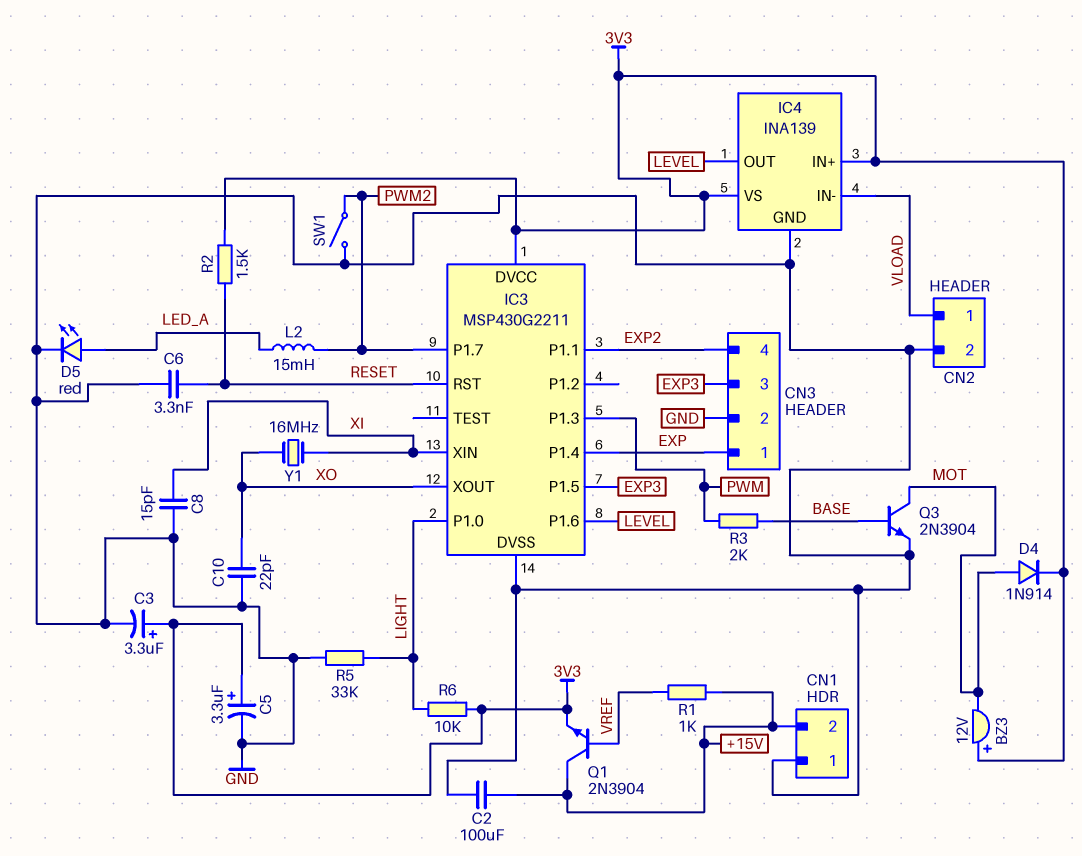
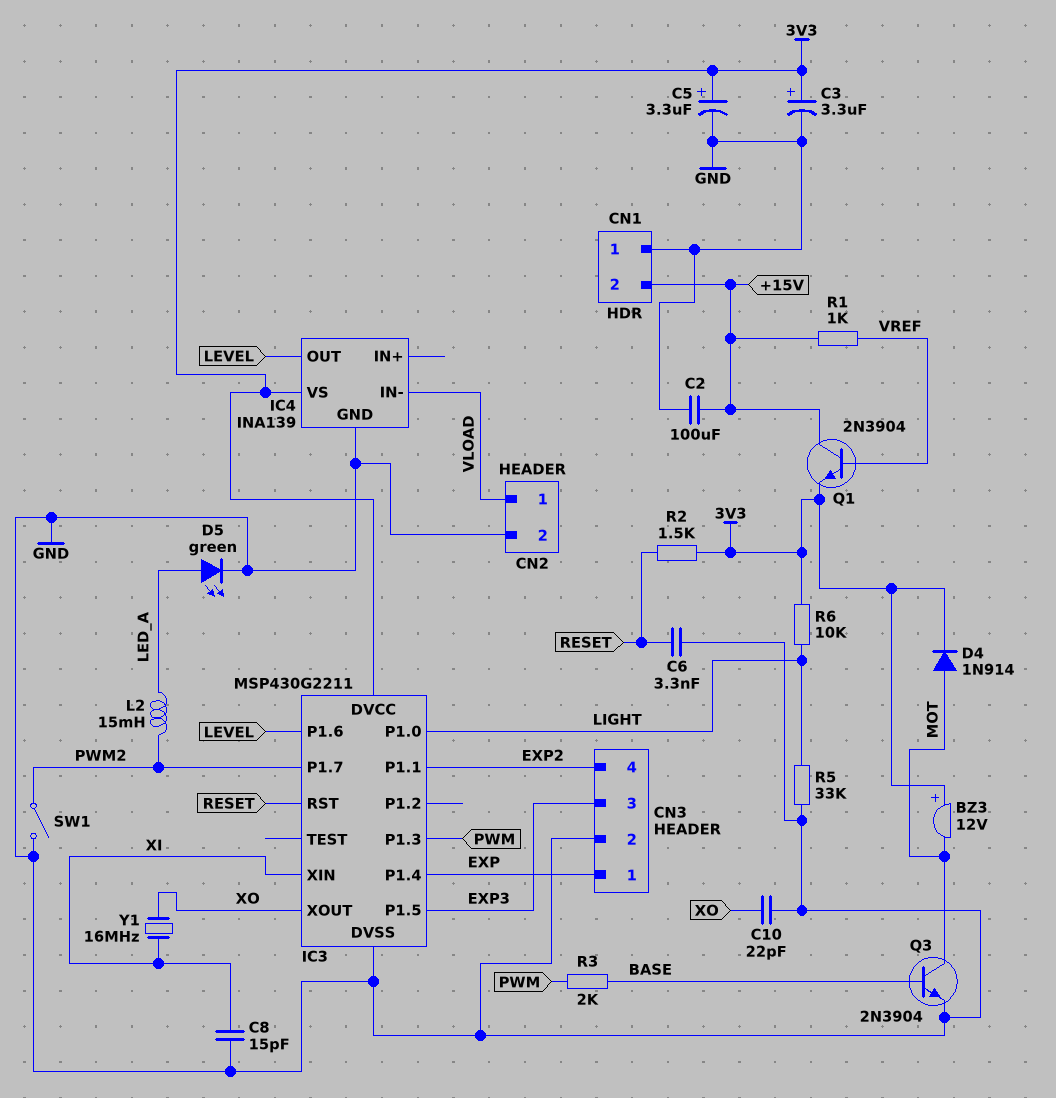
D5: LED red (A LED_A, K GND) -> LED green (A LED_A, K GND)
IC4 pin IN+: 3V3 -> none

